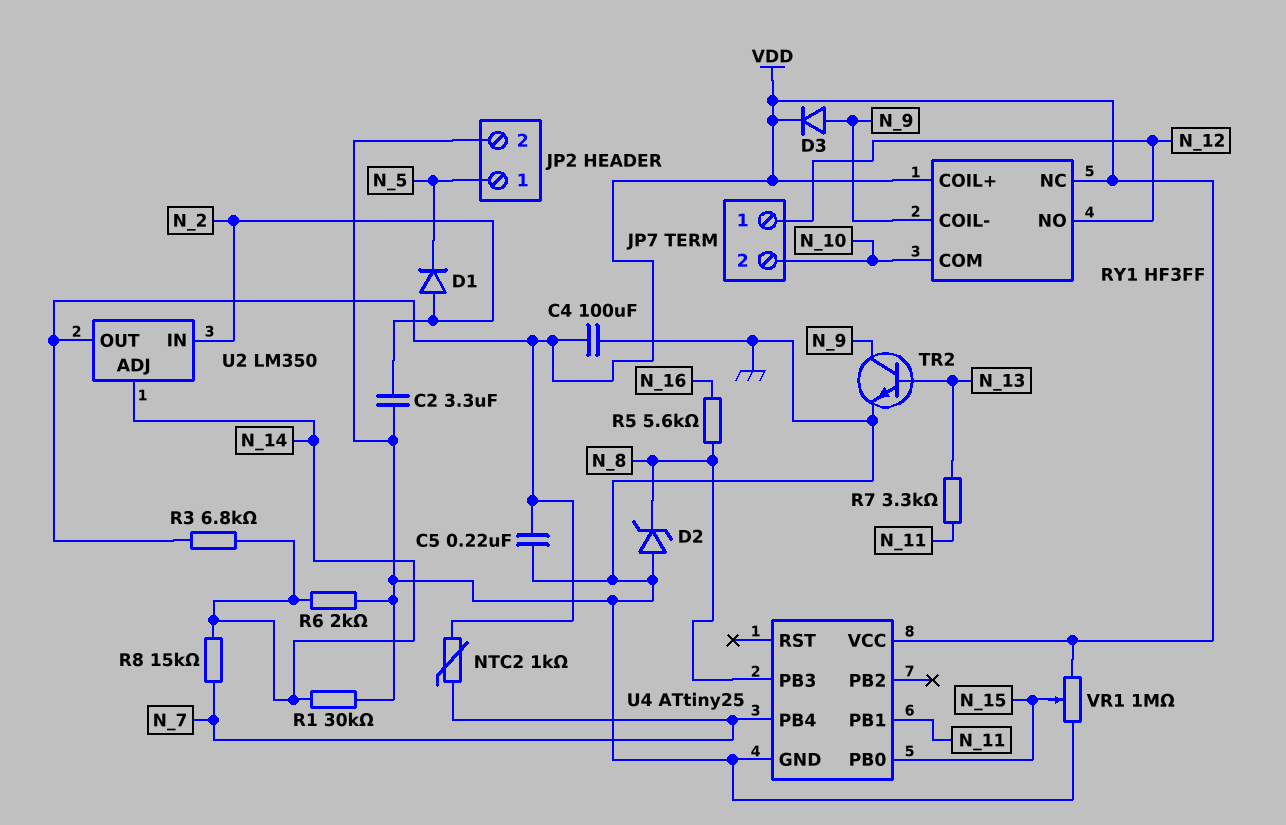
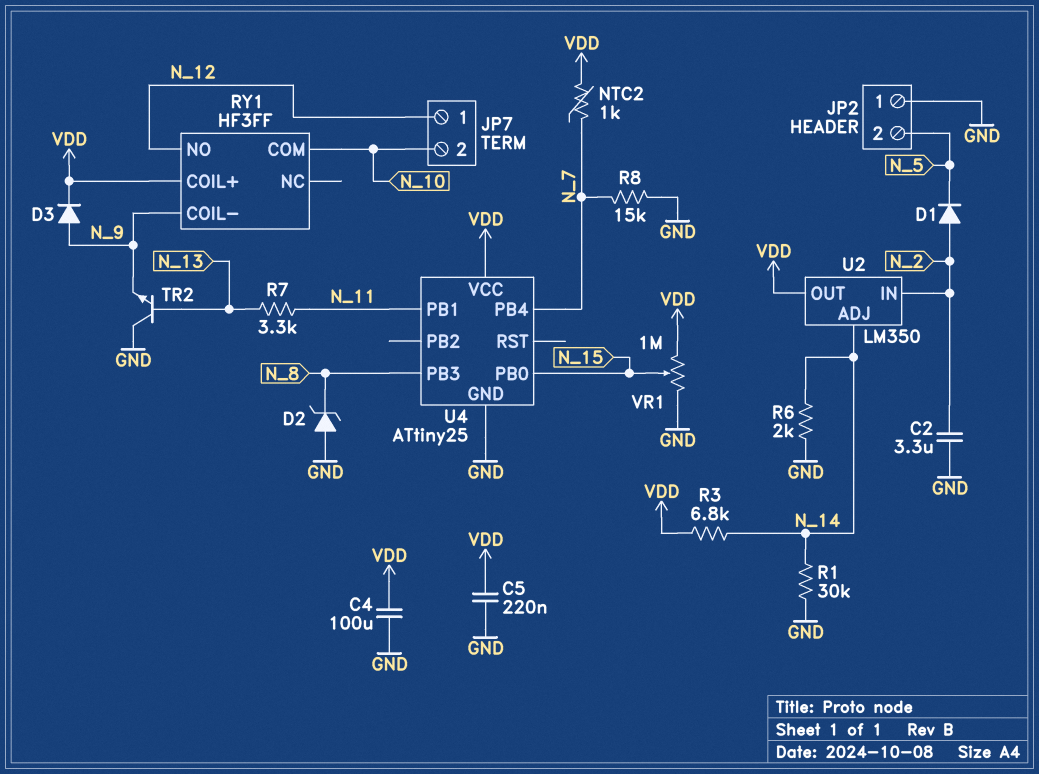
JP2 pin 1: N_5 -> GND
JP2 pin 2: GND -> N_5
R5: 5.6k (N_8, N_16) -> none
R8: 15k (N_7, N_14) -> 15k (GND, N_7)
RY1 pin NC: VDD -> none
TR2: NPN (B N_13, C N_9, E GND) -> NPN (B N_13, C GND, E N_9)

